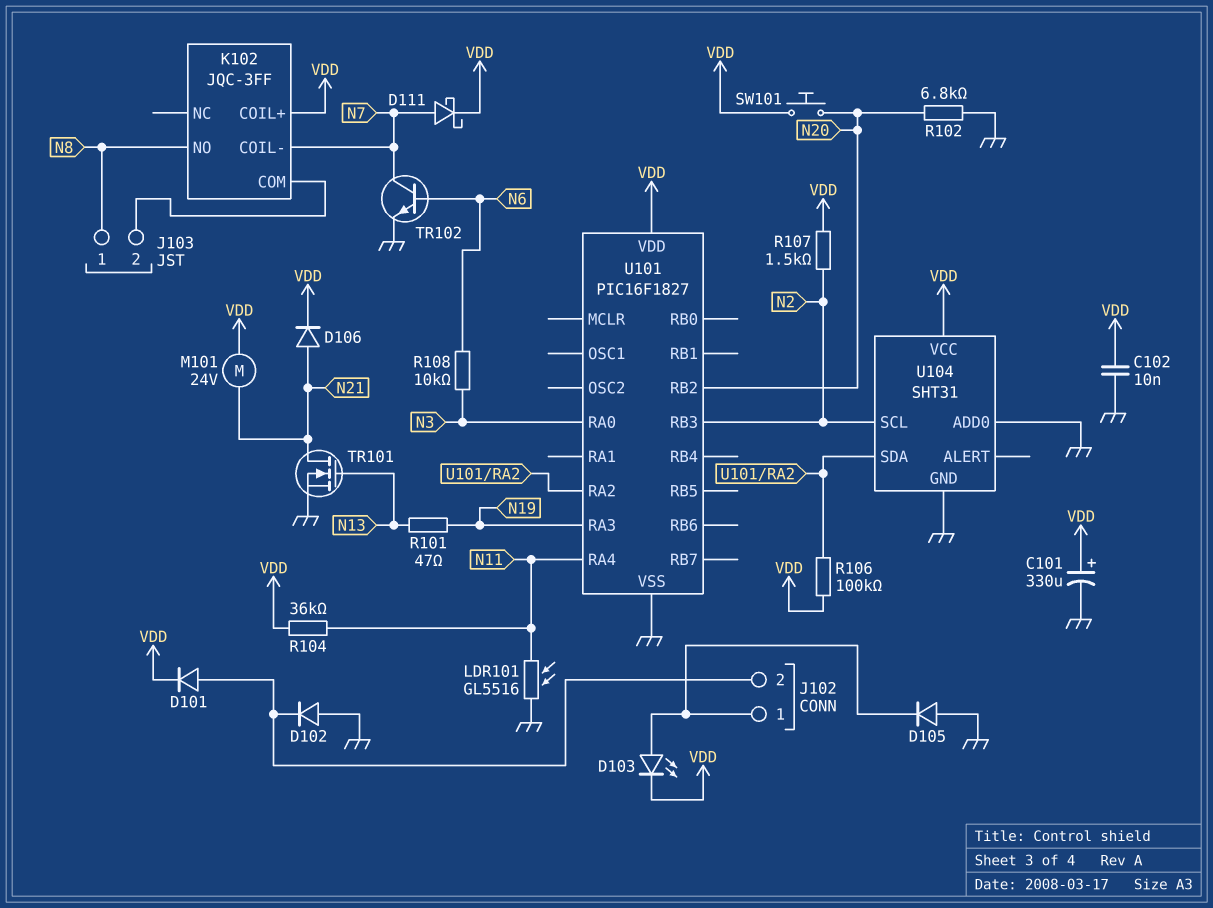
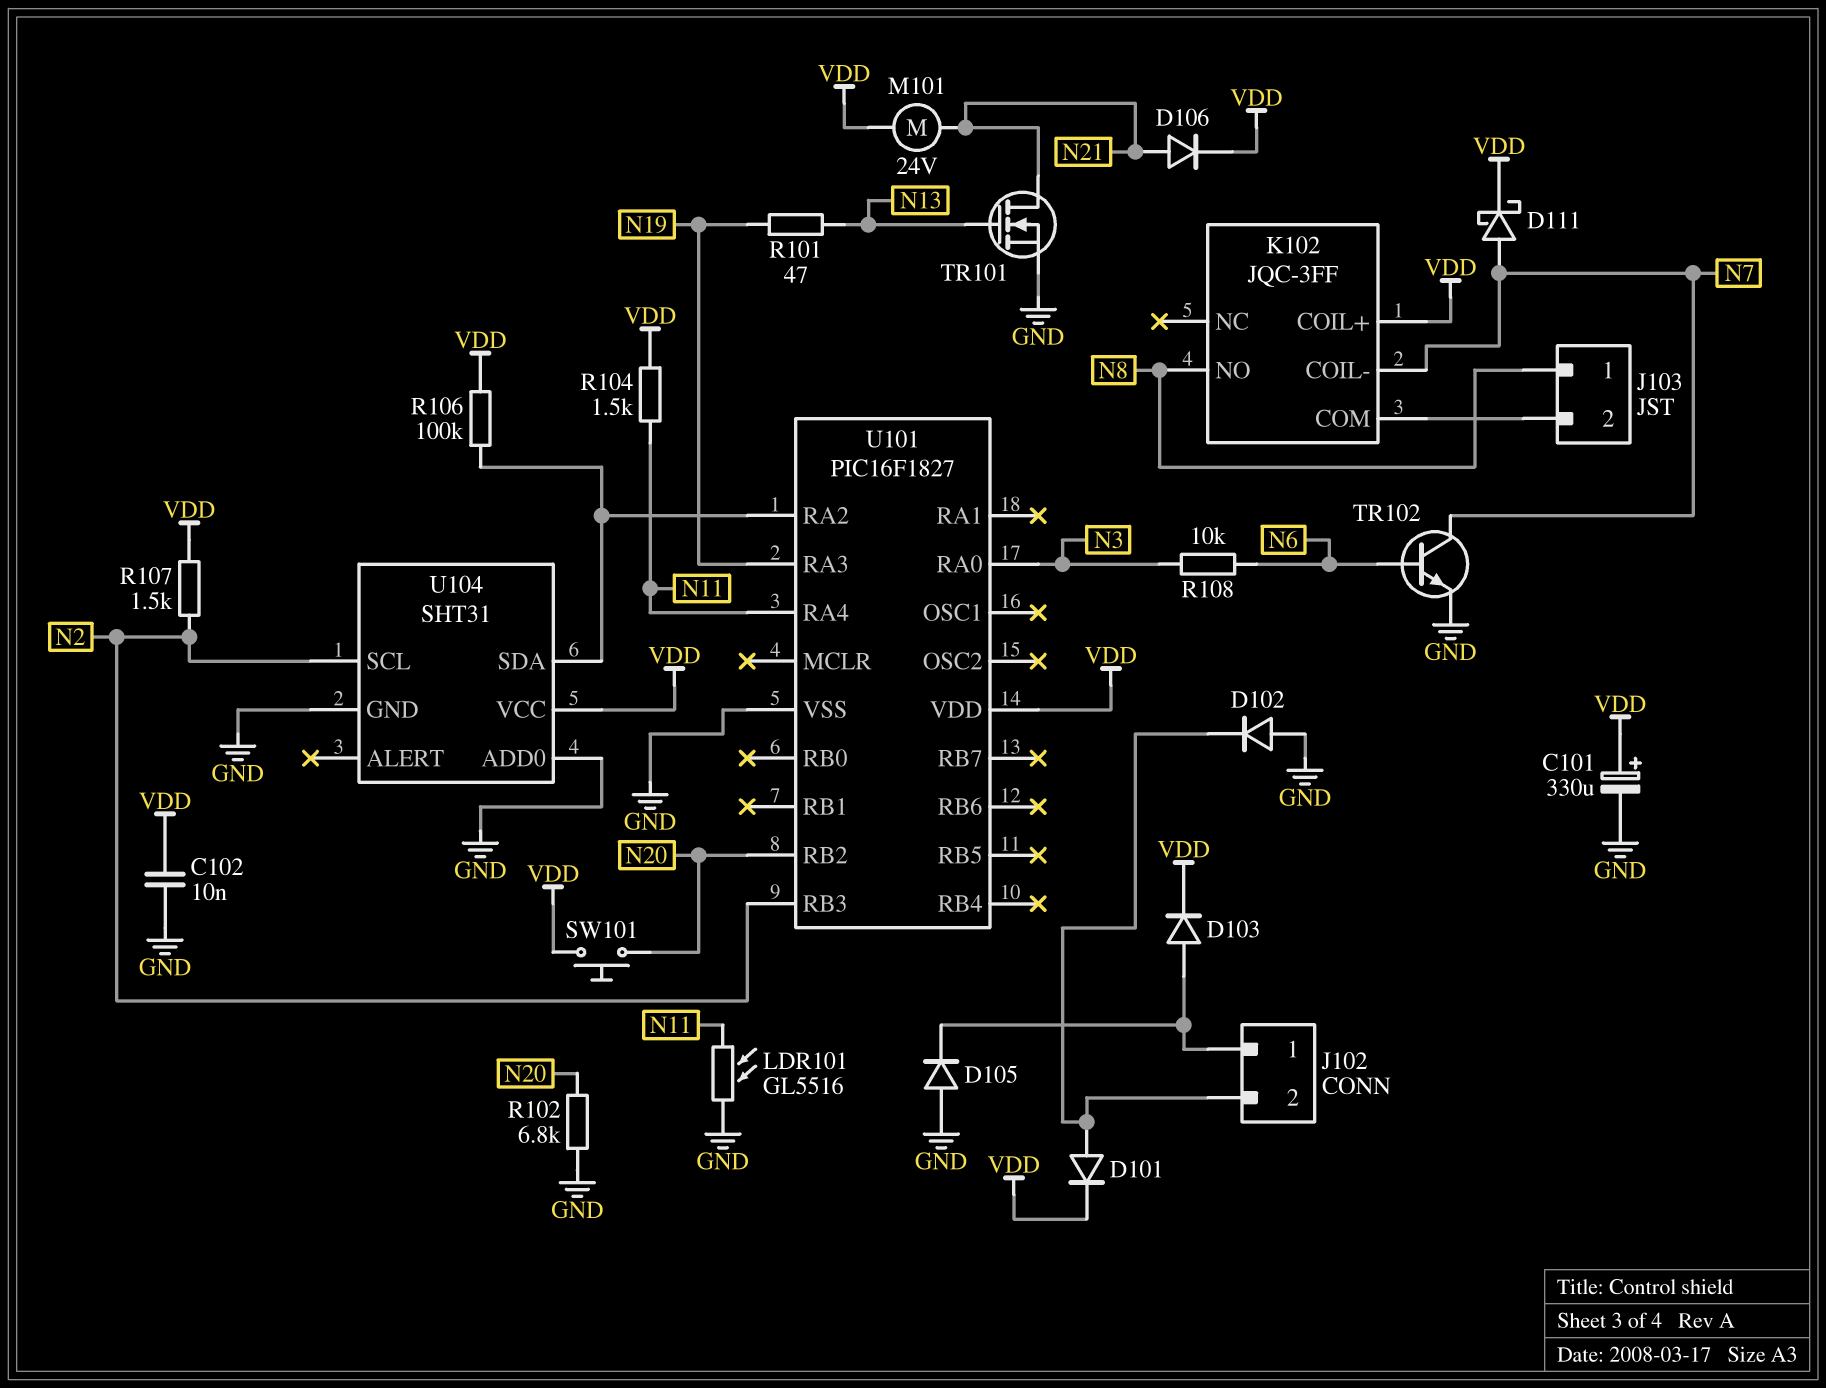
D103: LED (A J102/1, K VDD) -> diode (A J102/1, K VDD)
R104: 36k (N11, VDD) -> 1.5k (N11, VDD)

